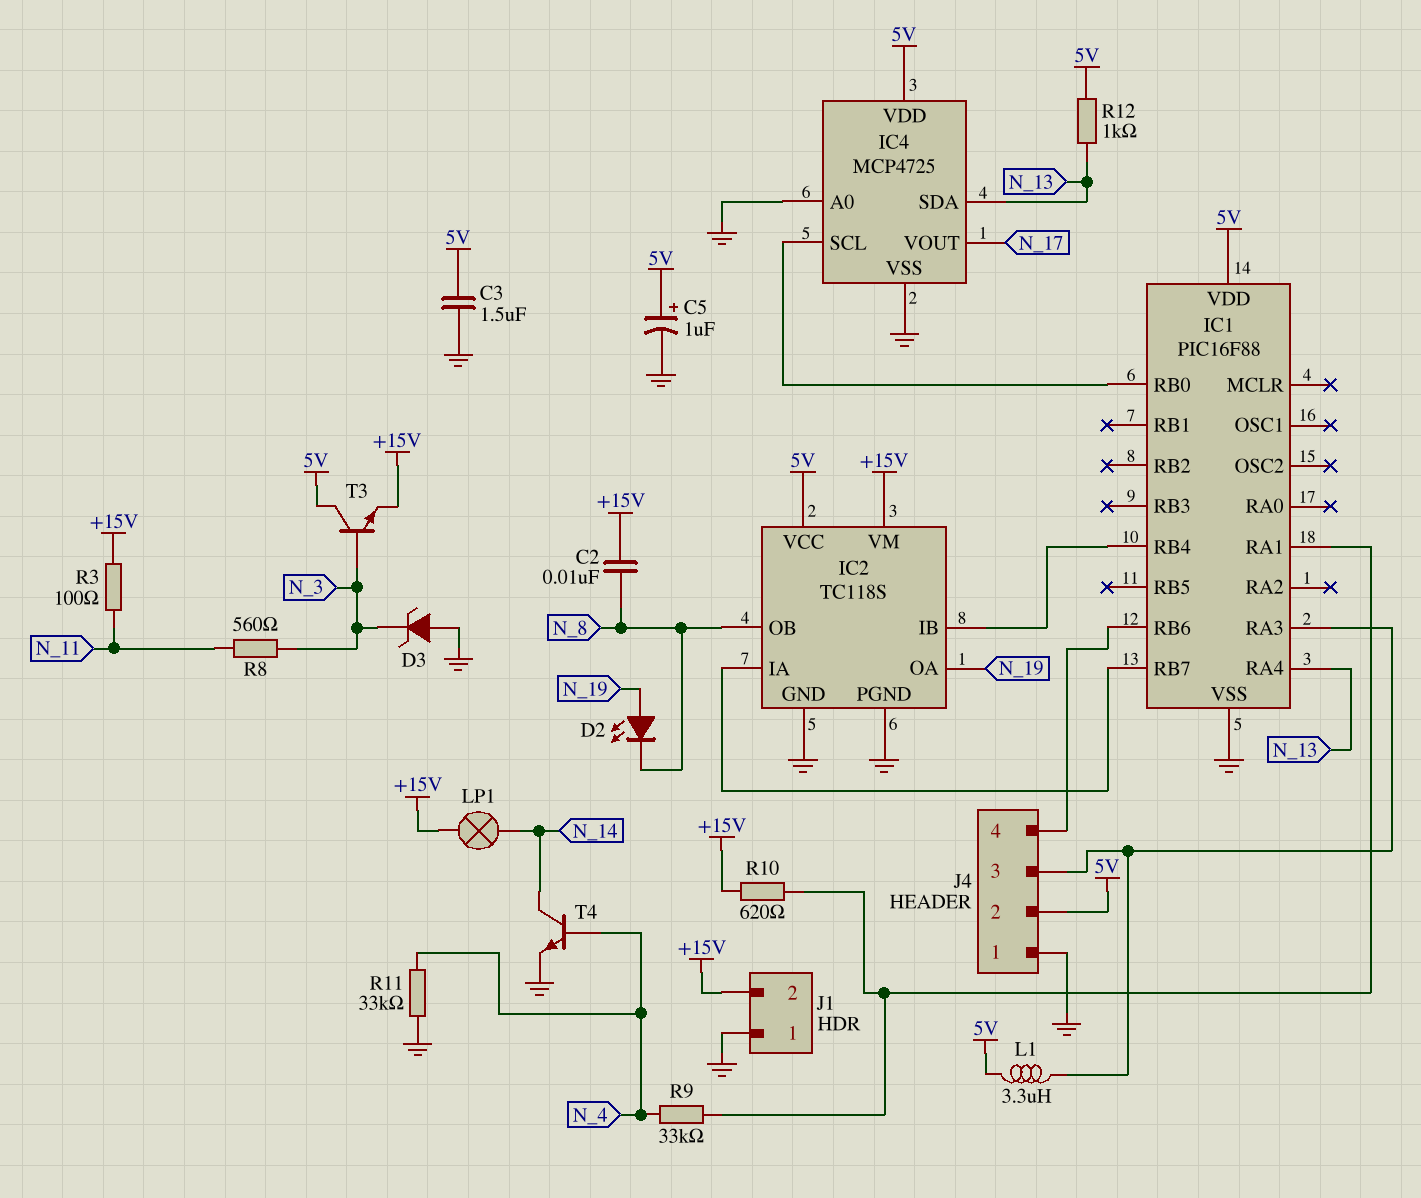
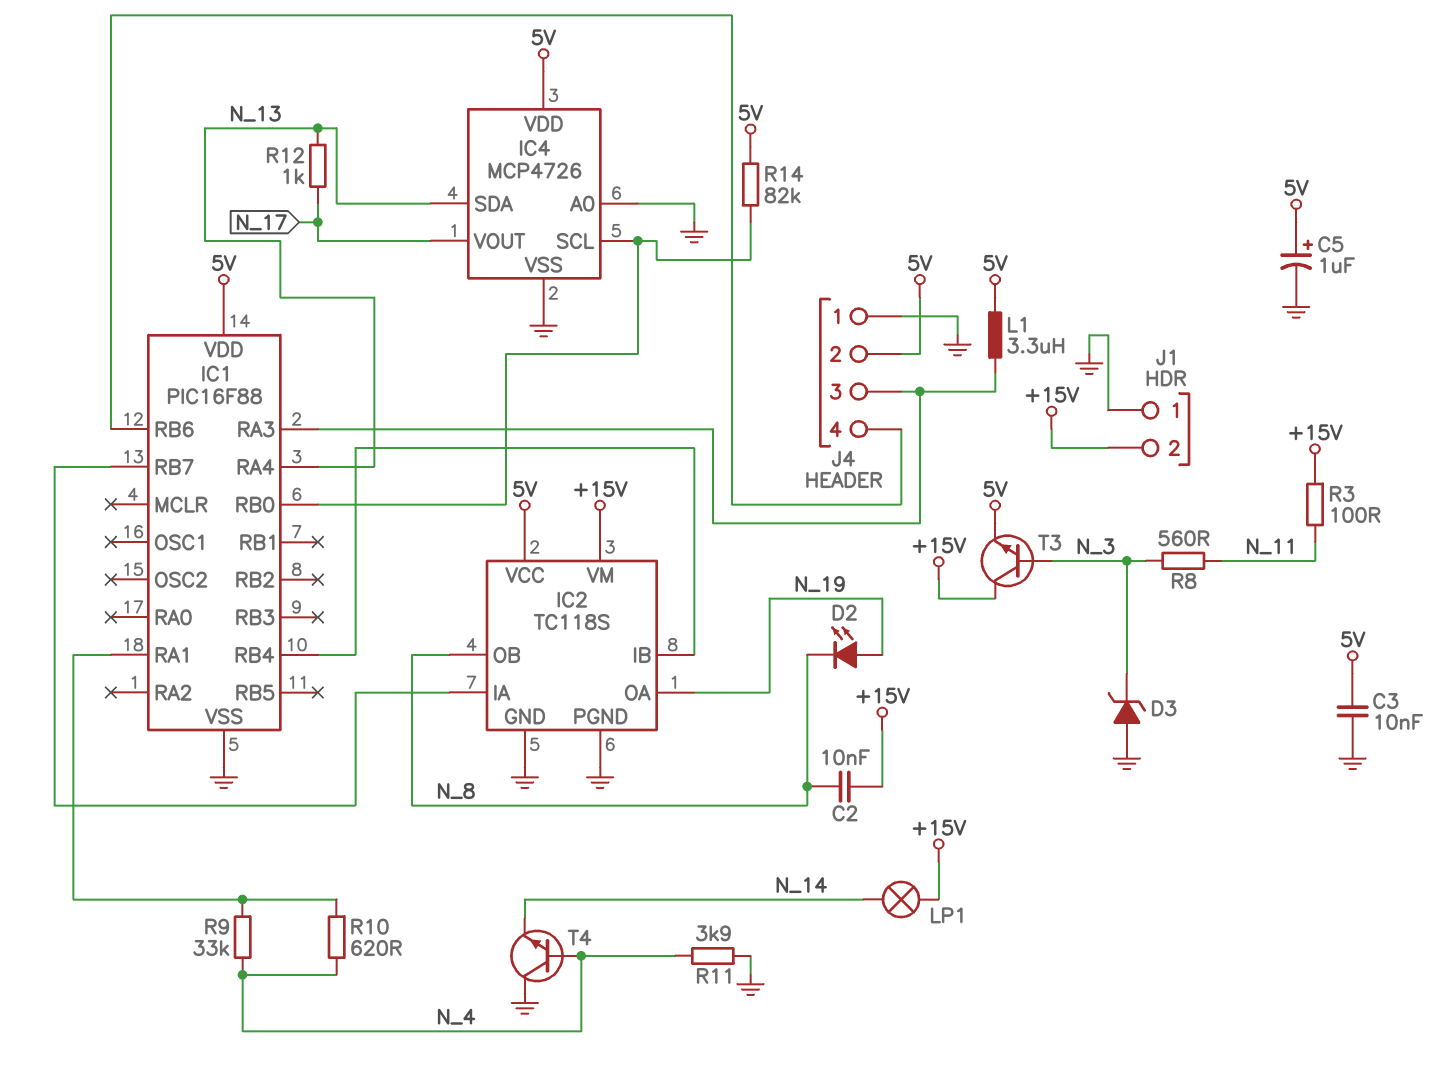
C3: 1.5uF (5V, GND) -> 10nF (5V, GND)
IC4: MCP4725 -> MCP4726
R10: 620 (+15V, IC1/RA1) -> 620 (IC1/RA1, N_4)
R11: 33k (GND, N_4) -> 3.9k (GND, N_4)
R12: 1k (5V, N_13) -> 1k (N_13, N_17)
R14: none -> 82k (5V, IC1/RB0)
T3: NPN (B N_3, C 5V, E +15V) -> NPN (B N_3, C +15V, E 5V)
T4: NPN (B N_4, C N_14, E GND) -> NPN (B N_4, C GND, E N_14)

